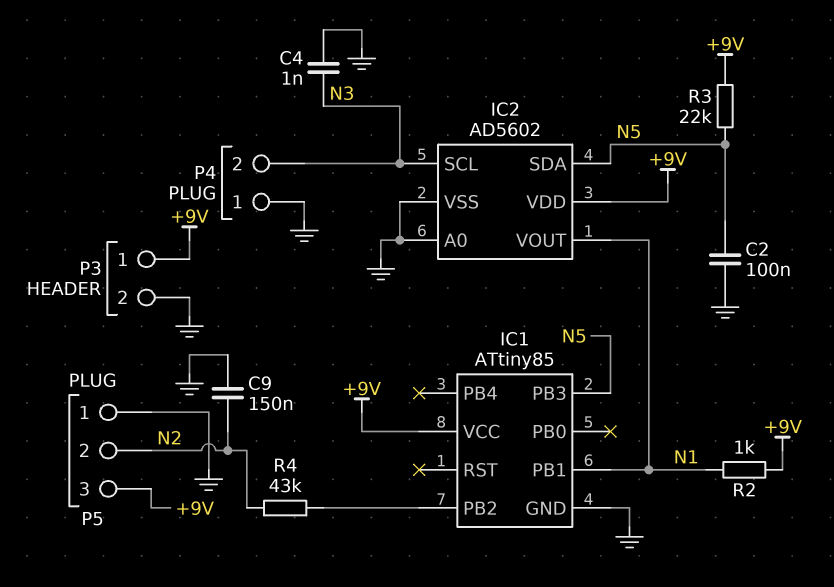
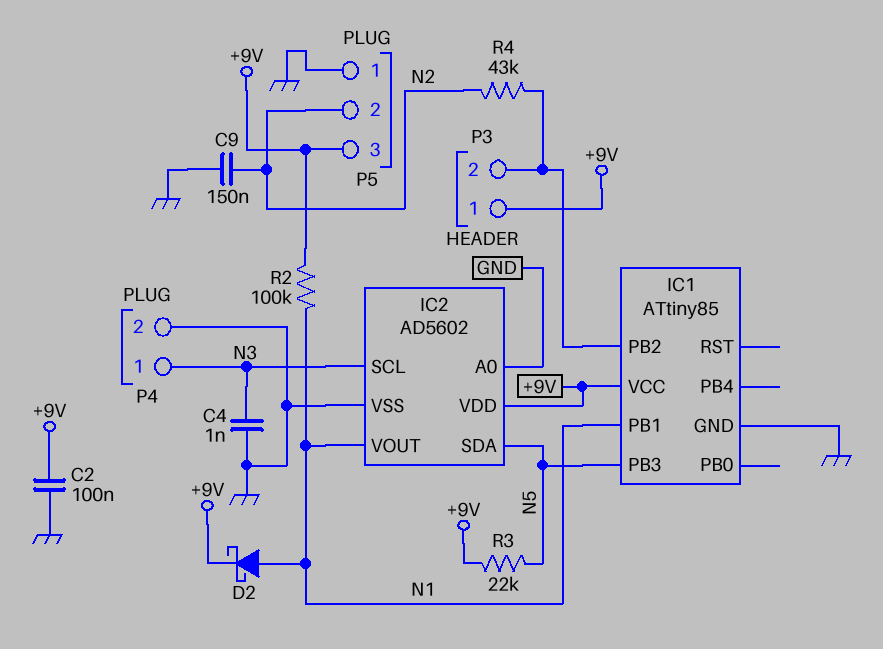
C2: 100nF (GND, N5) -> 100nF (+9V, GND)
D2: none -> schottky (A N1, K +9V)
P3 pin 2: GND -> IC1/PB2
P4 pin 1: GND -> N3
P4 pin 2: N3 -> GND
R2: 1k (+9V, N1) -> 100k (+9V, N1)

